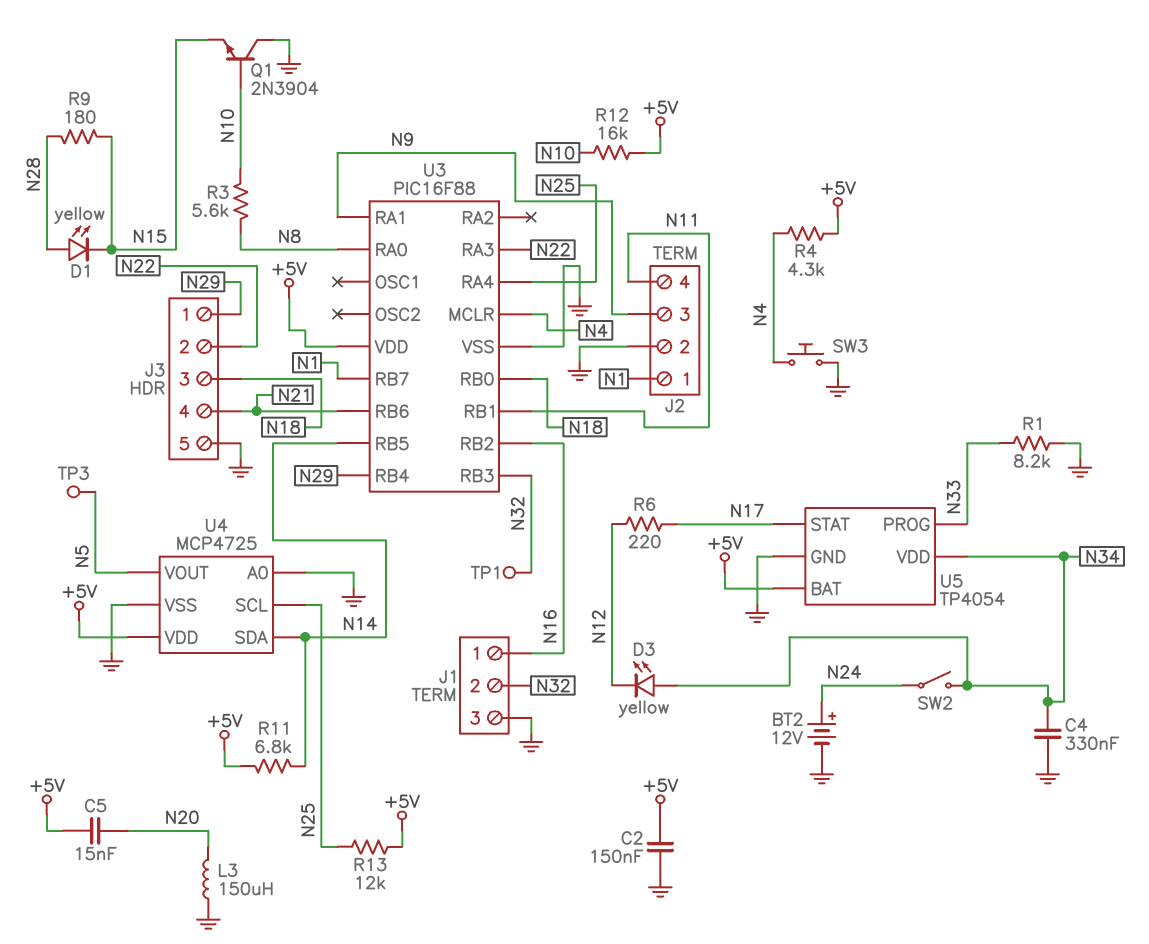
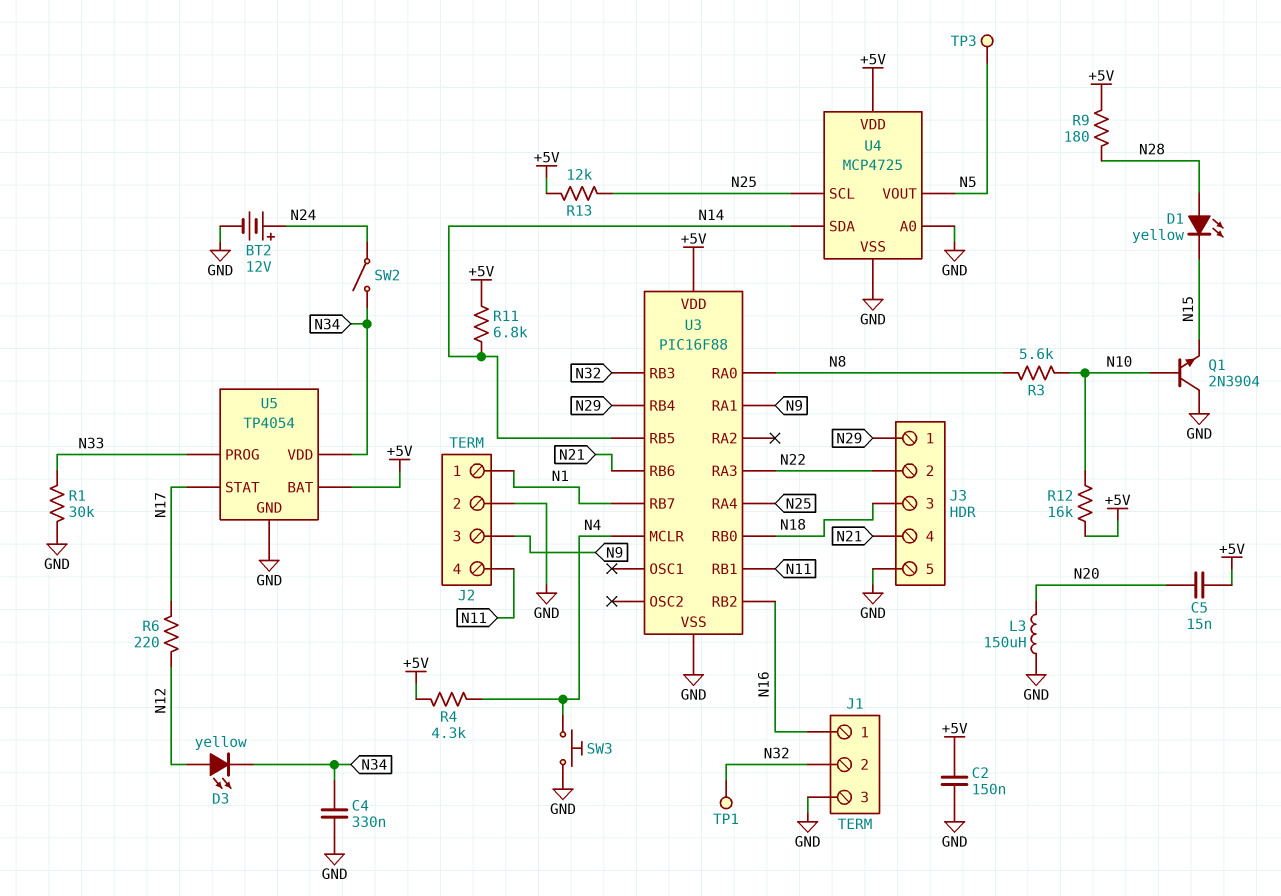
D3: LED yellow (A N34, K N12) -> LED yellow (A N12, K N34)
R1: 8.2k (GND, N33) -> 30k (GND, N33)
R9: 180 (N15, N28) -> 180 (+5V, N28)

